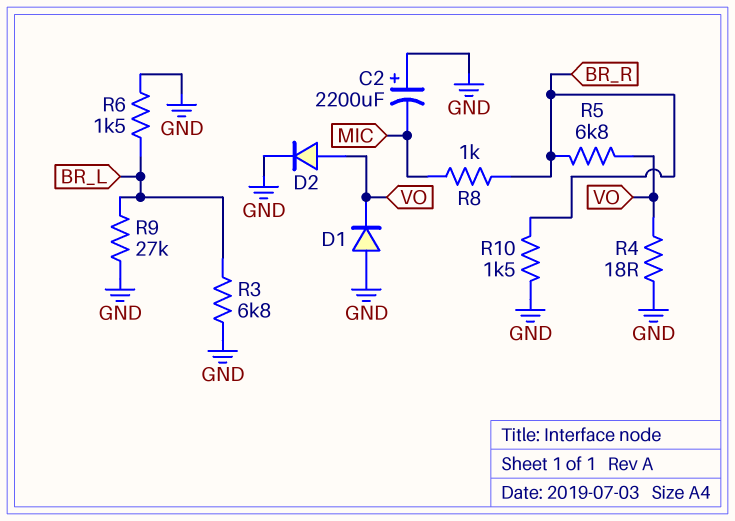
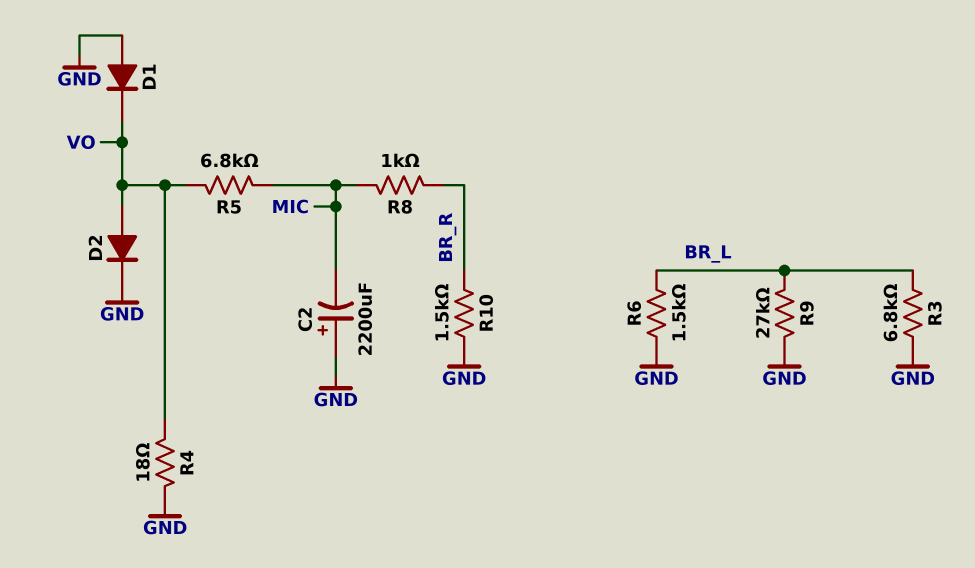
R5: 6.8k (BR_R, VO) -> 6.8k (MIC, VO)

